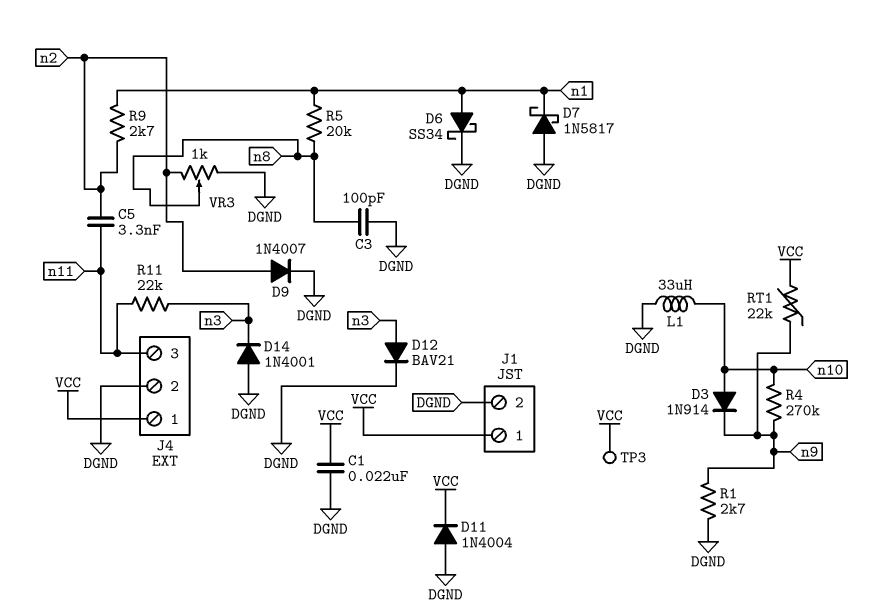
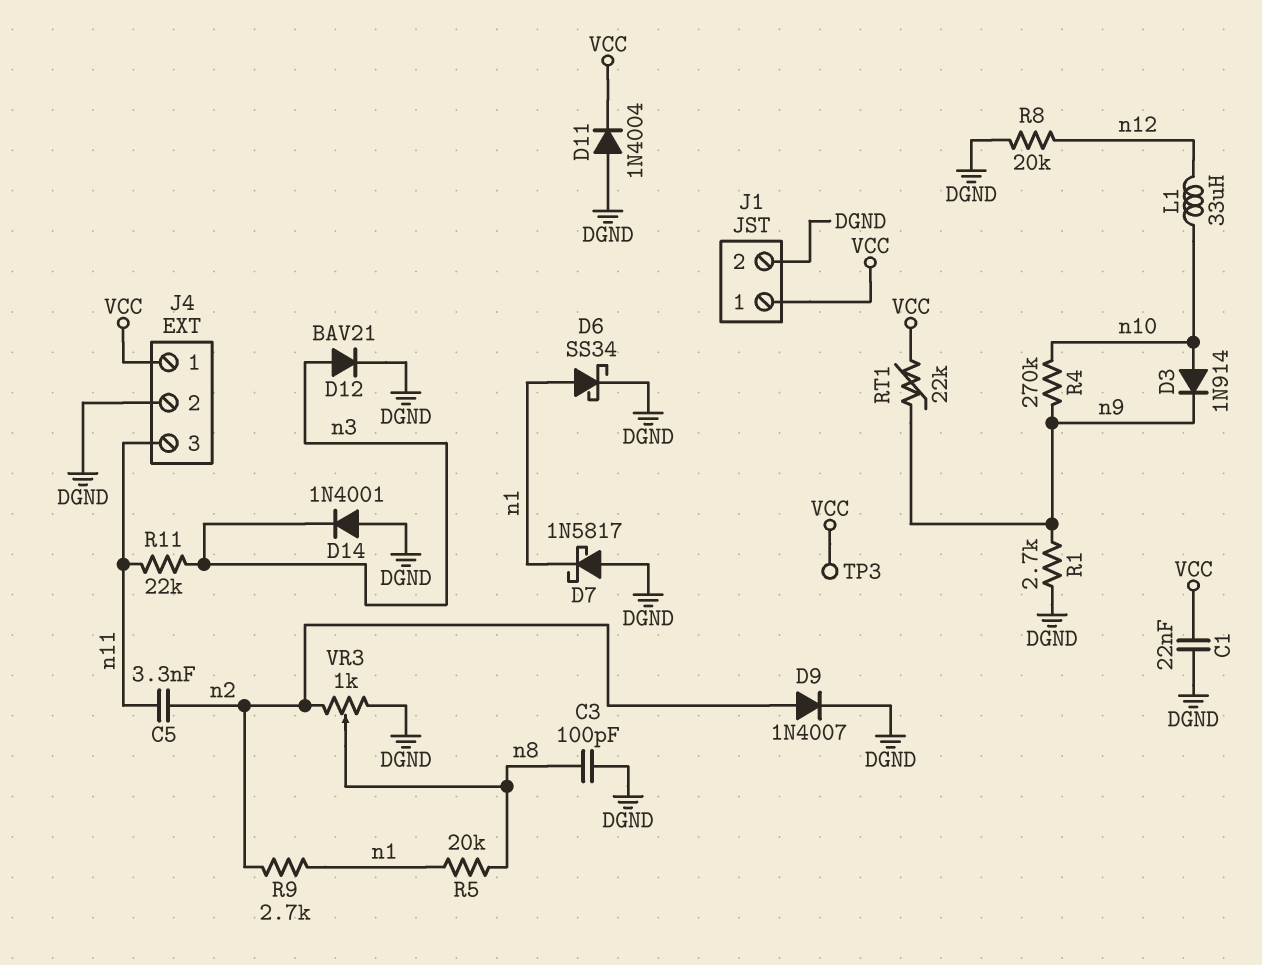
L1: 33uH (DGND, n10) -> 33uH (n10, n12)
R8: none -> 20k (DGND, n12)

